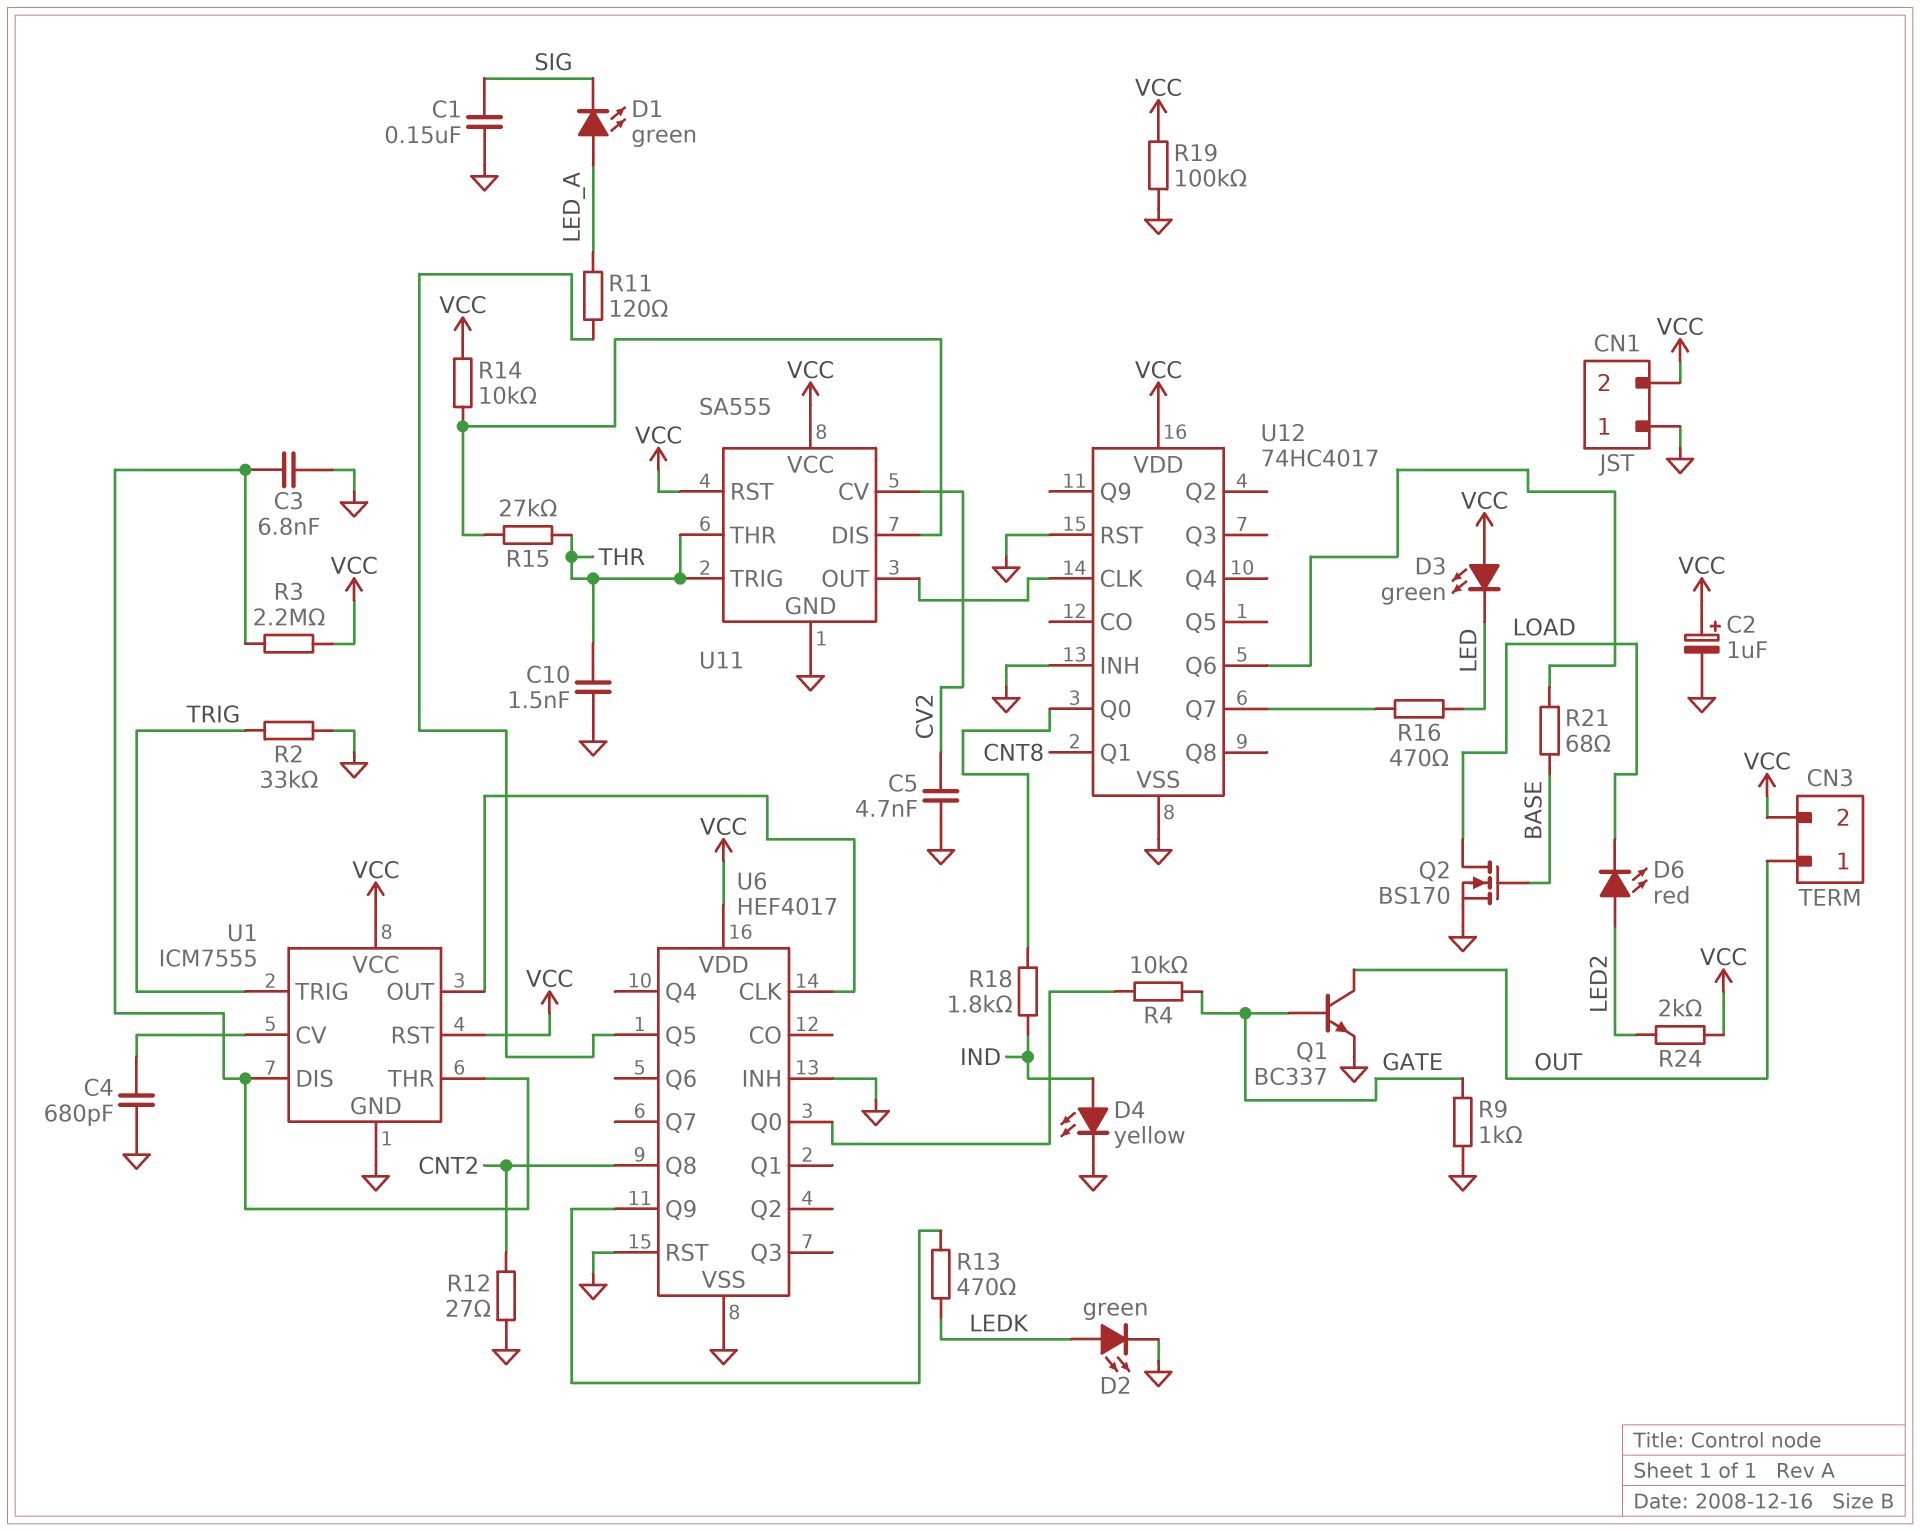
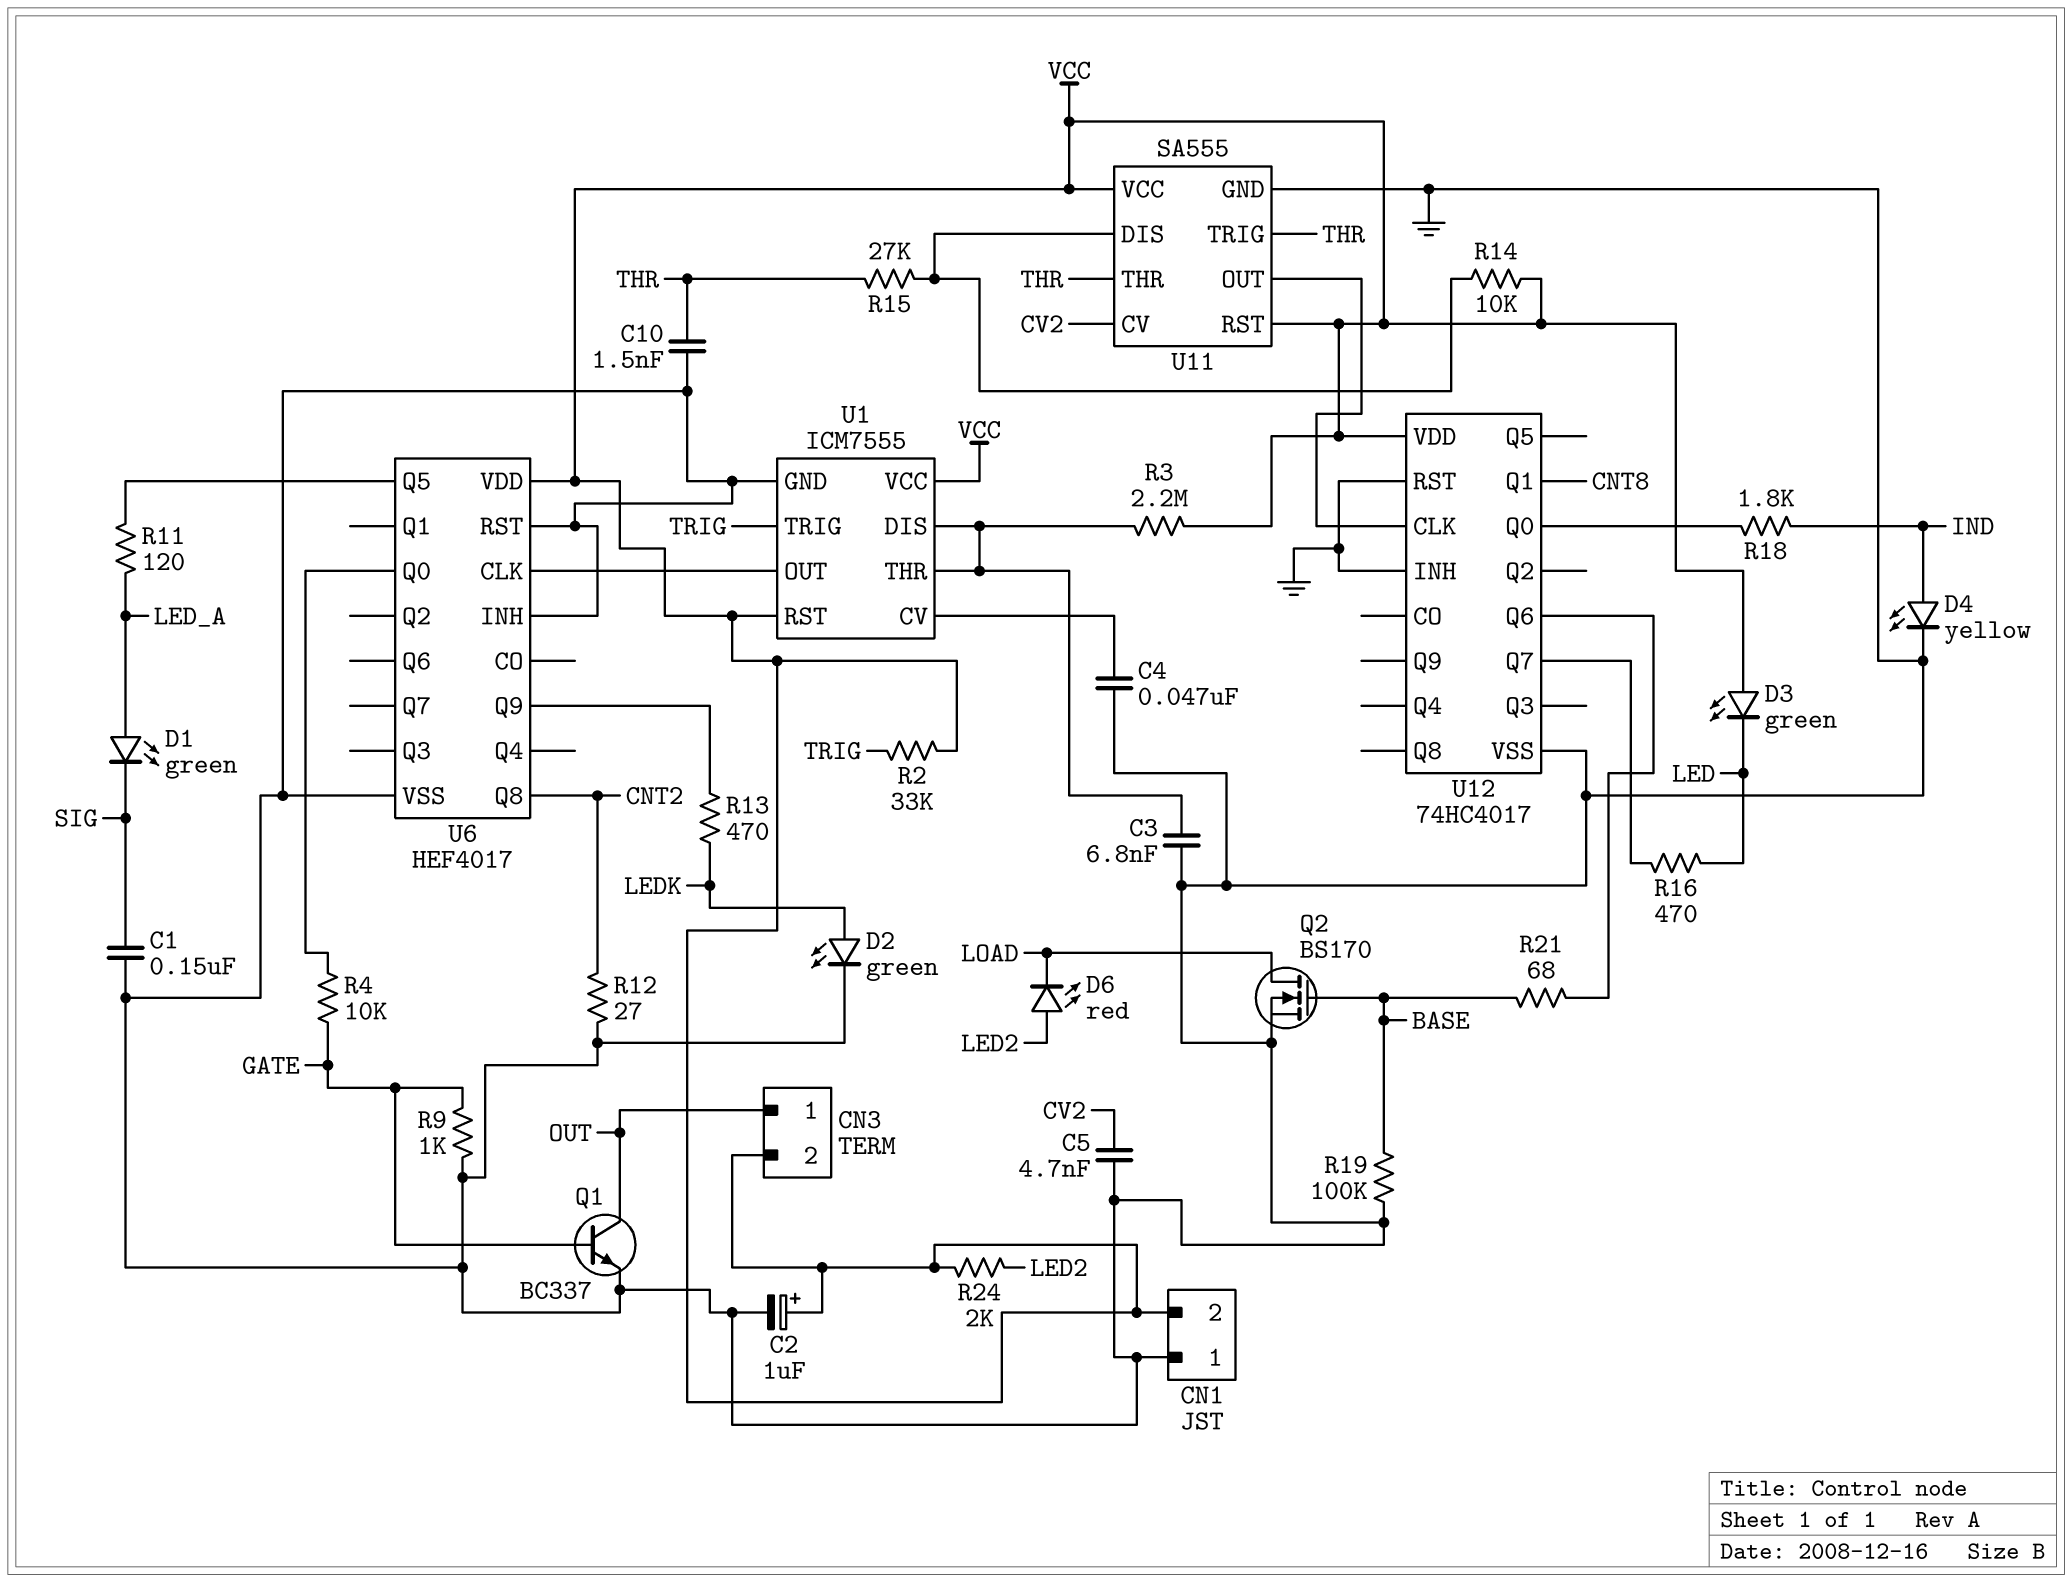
C4: 680pF (GND, U1/CV) -> 47nF (GND, U1/CV)
R2: 33k (GND, TRIG) -> 33k (TRIG, VCC)
R19: 100k (GND, VCC) -> 100k (BASE, GND)

